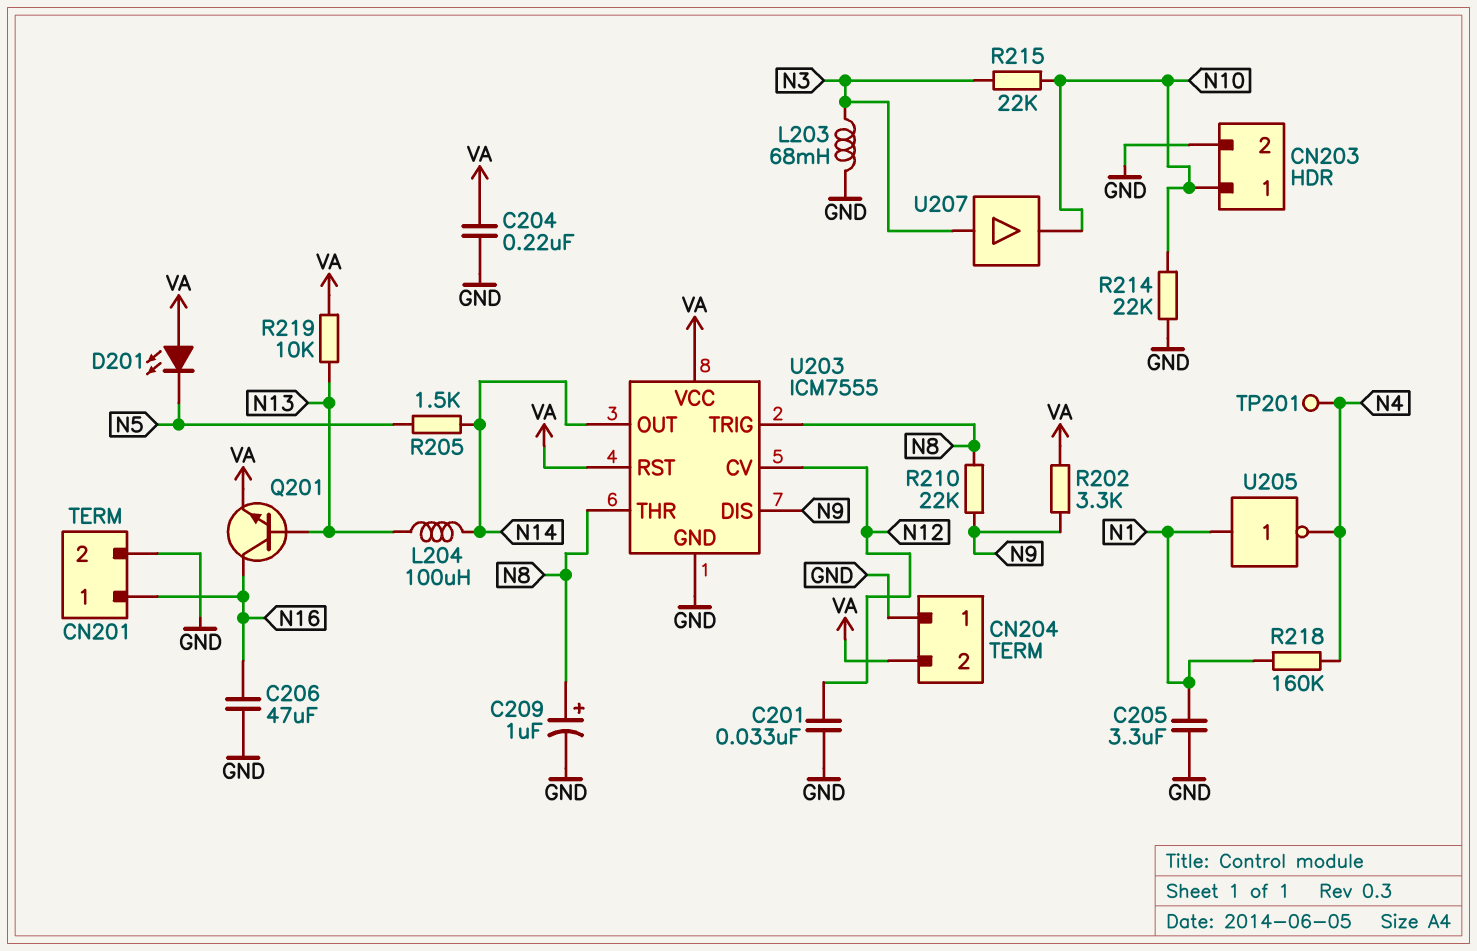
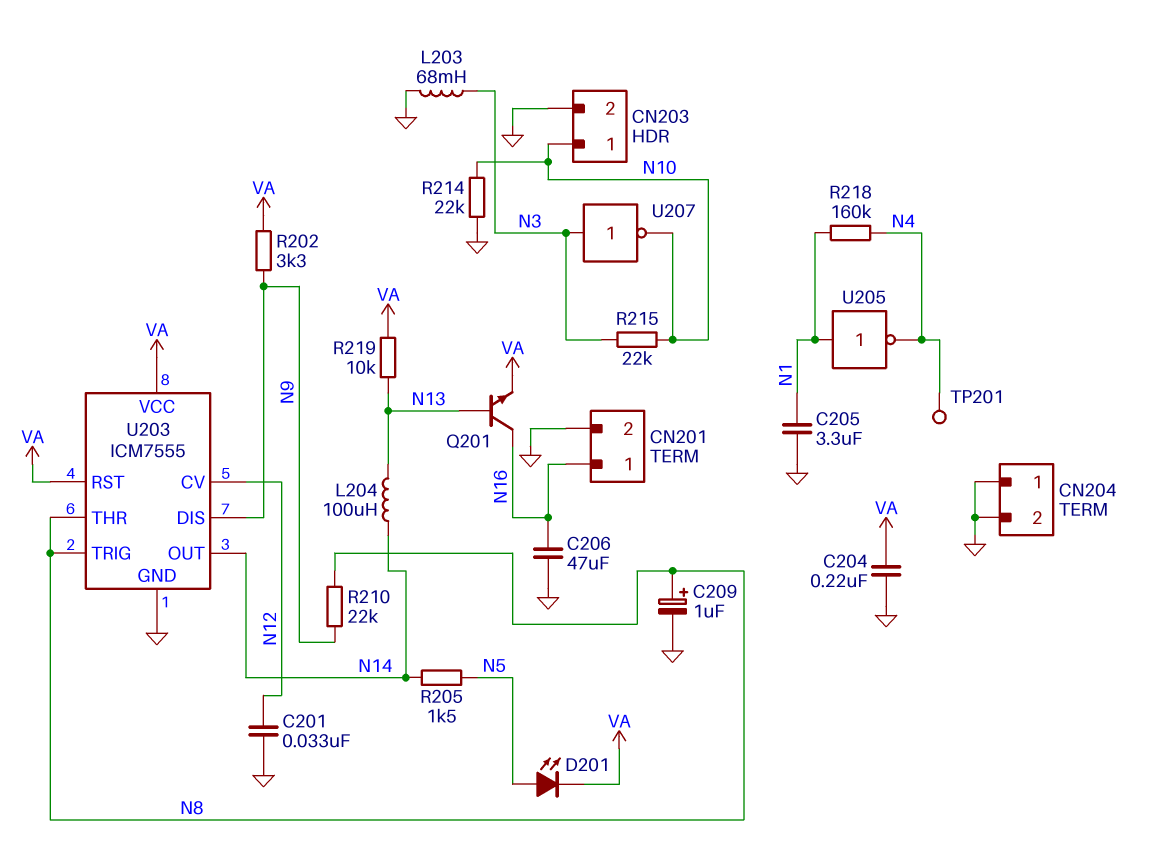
CN204 pin 2: VA -> GND
D201: LED (A VA, K N5) -> LED (A N5, K VA)
U207: buffer (in N3, out N10) -> NOT (in N3, out N10)

